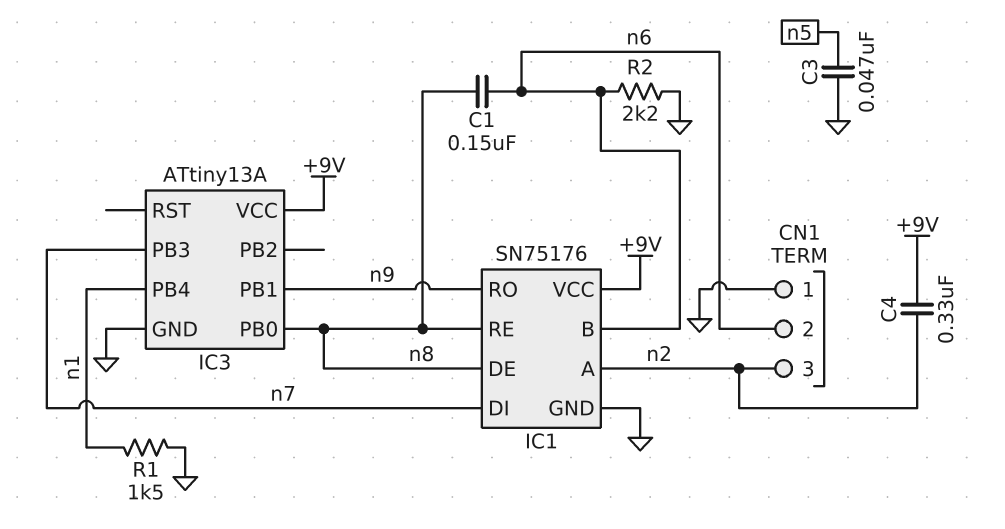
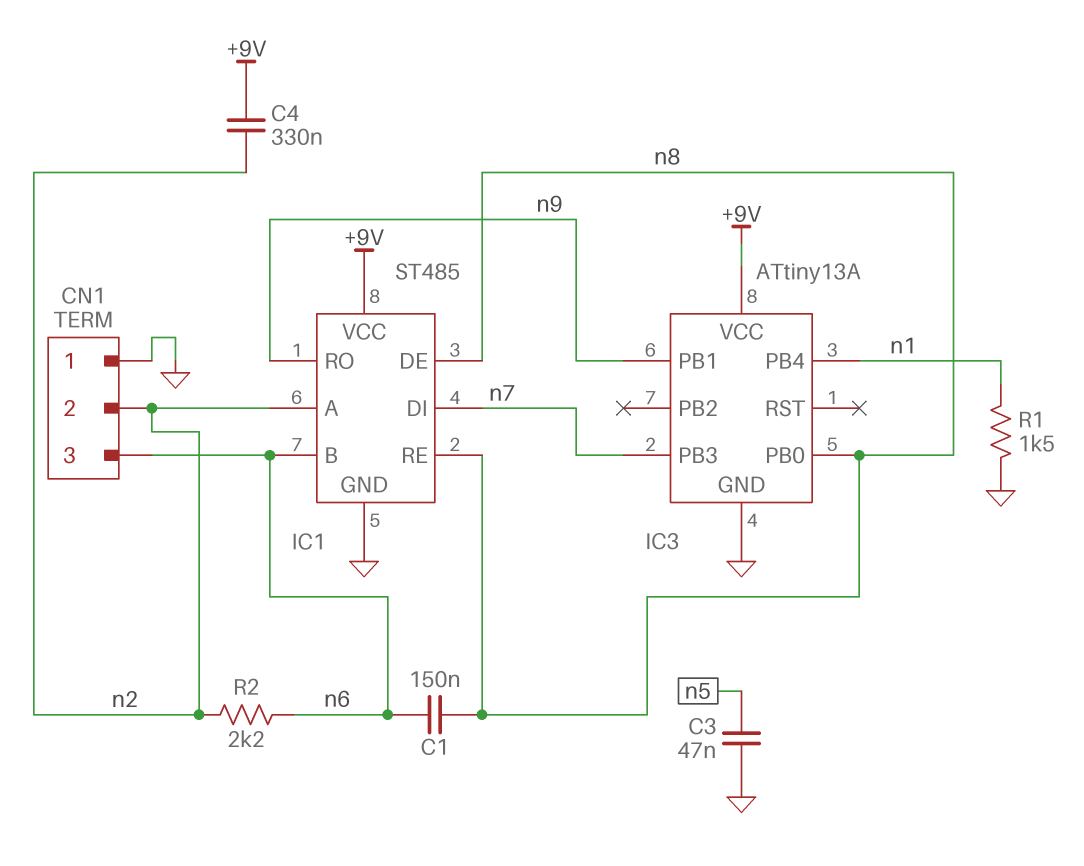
CN1 pin 2: n6 -> n2
CN1 pin 3: n2 -> n6
IC1: SN75176 -> ST485
R2: 2.2k (GND, n6) -> 2.2k (n2, n6)

